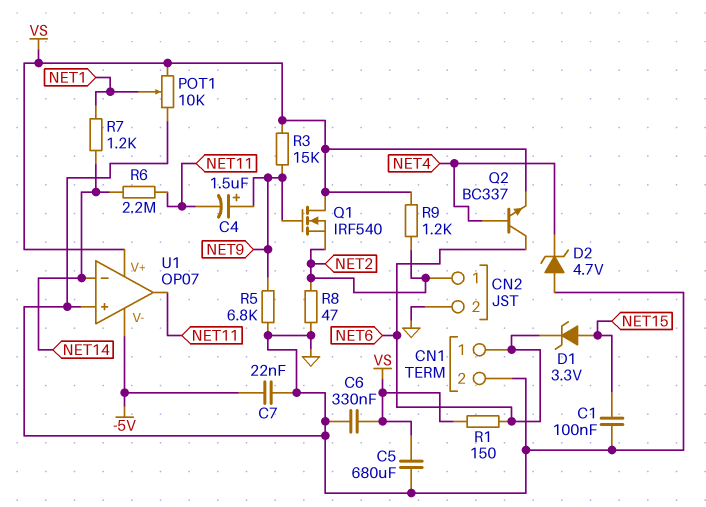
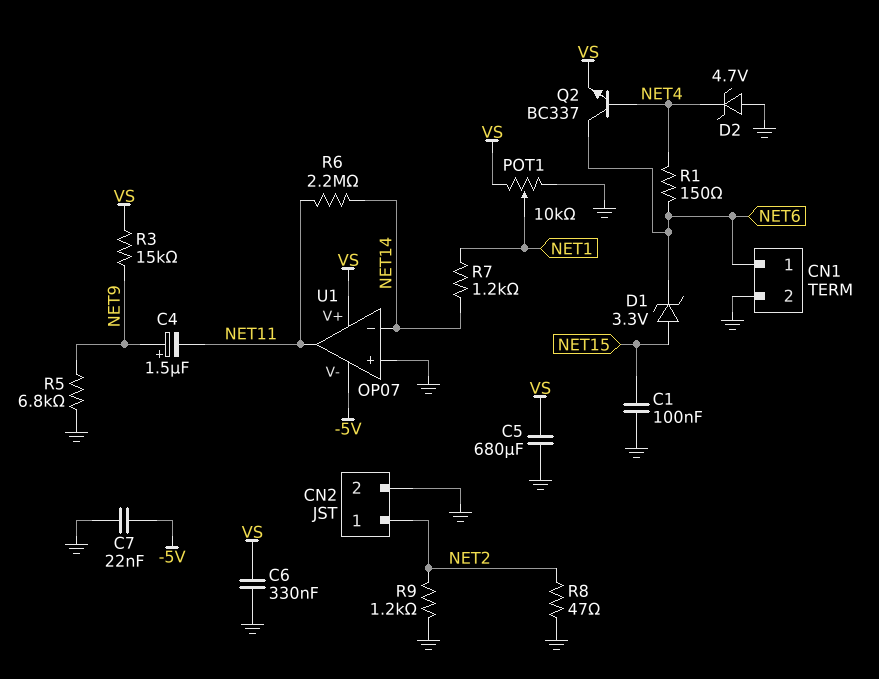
Q1: NMOS IRF540 (G NET9, D VS, S NET2) -> none
R1: 150 (NET6, VS) -> 150 (NET4, NET6)
R9: 1.2k (NET2, VS) -> 1.2k (GND, NET2)

